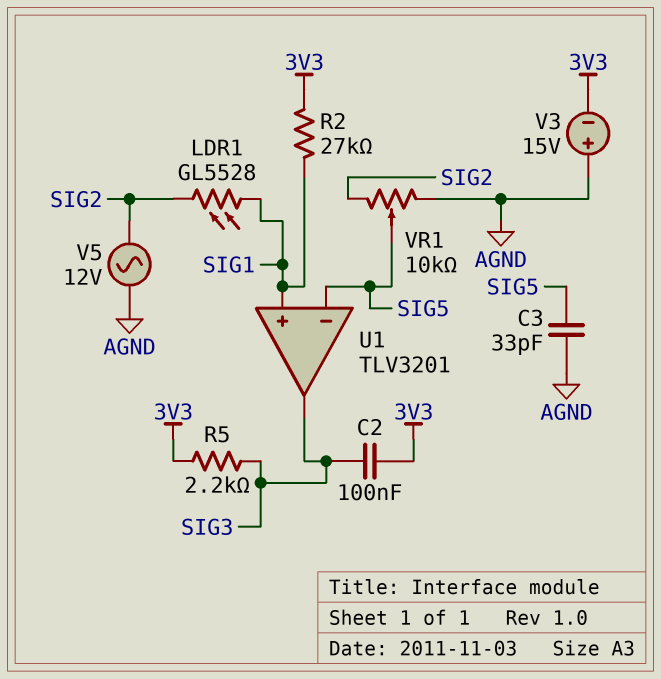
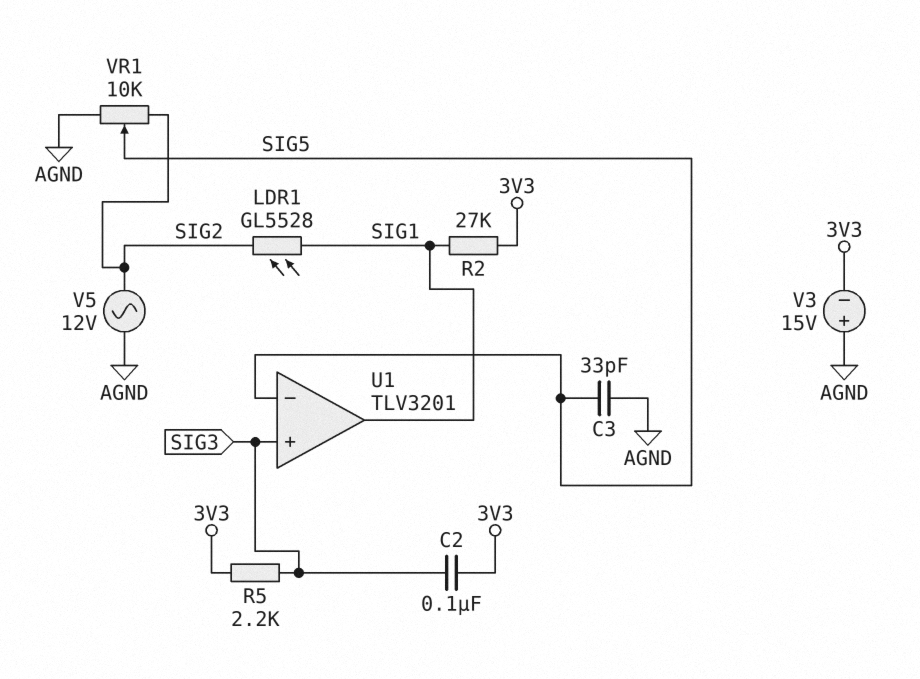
U1 pin in+: SIG1 -> SIG3
U1 pin out: SIG3 -> SIG1

